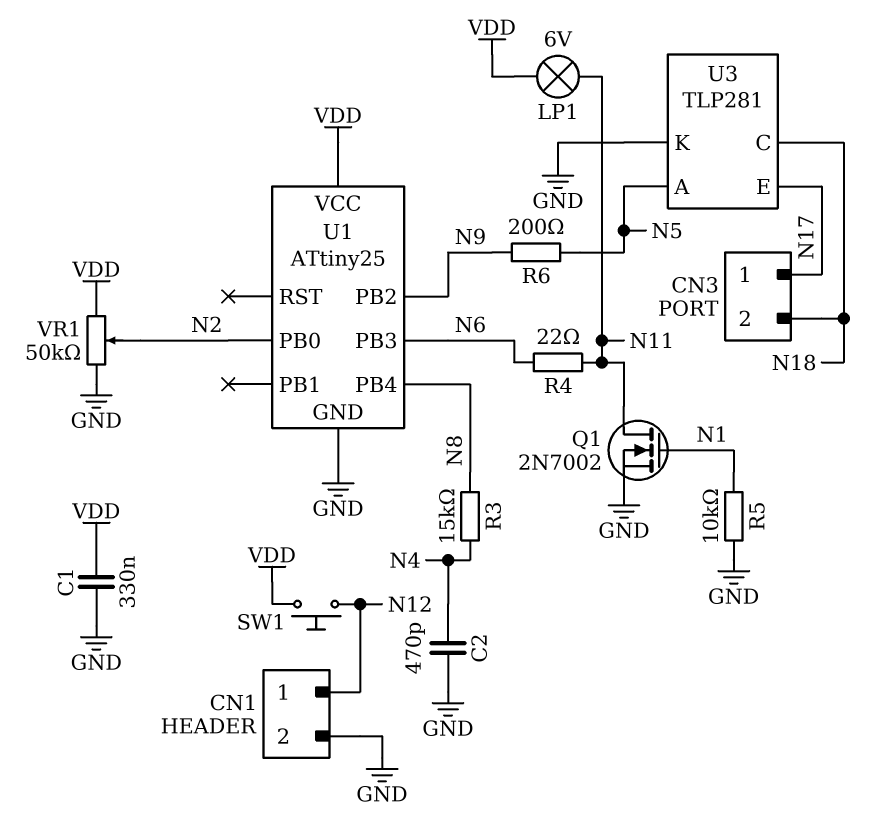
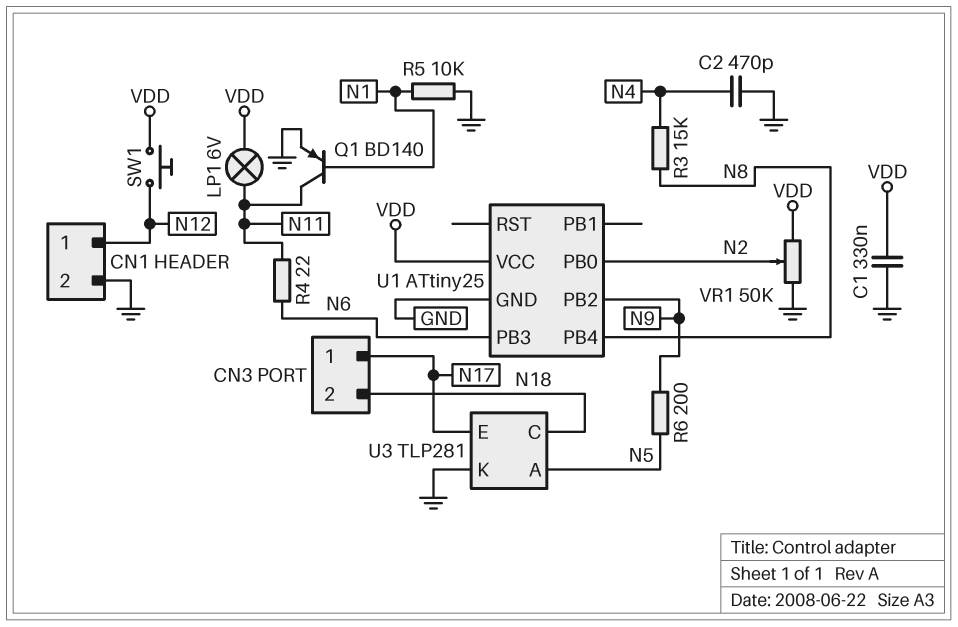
Q1: NMOS 2N7002 (G N1, D N11, S GND) -> PNP BD140 (B N1, C N11, E GND)

